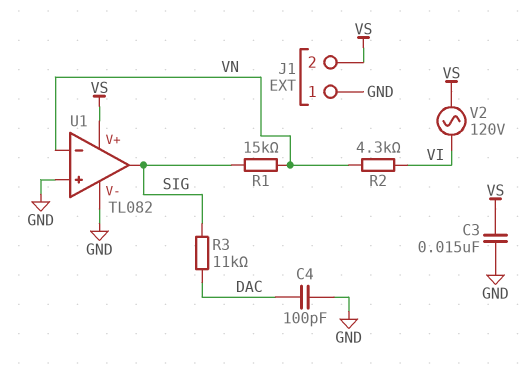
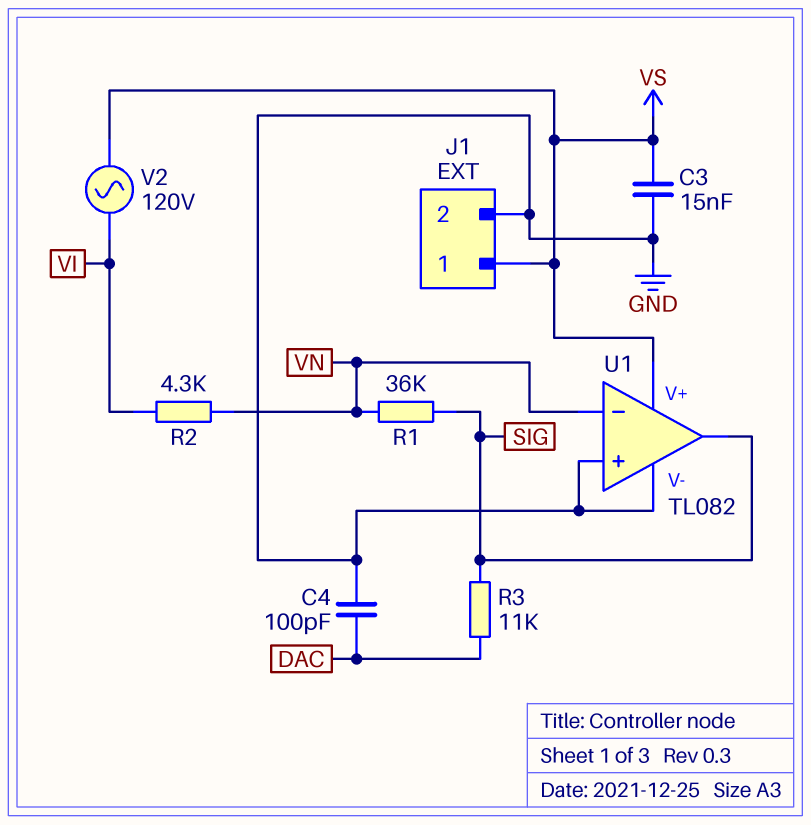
J1 pin 1: GND -> VS
J1 pin 2: VS -> GND
R1: 15k (SIG, VN) -> 36k (SIG, VN)

